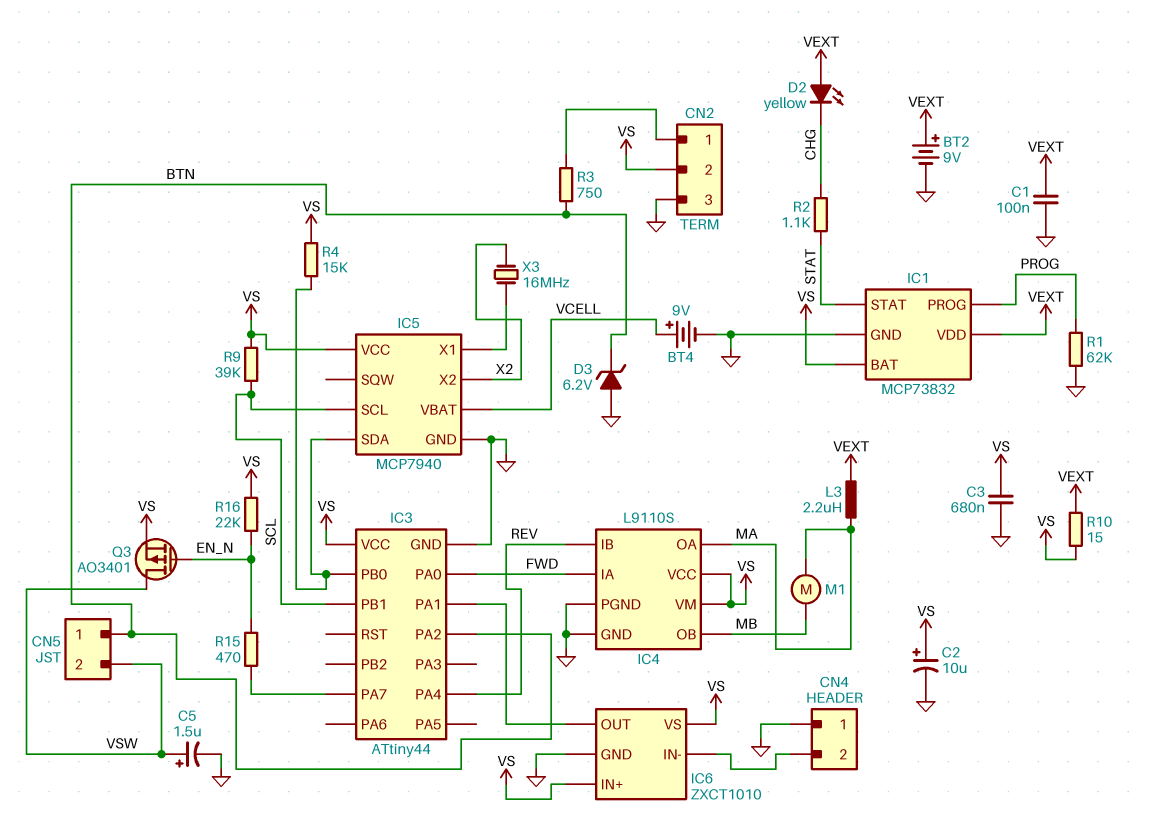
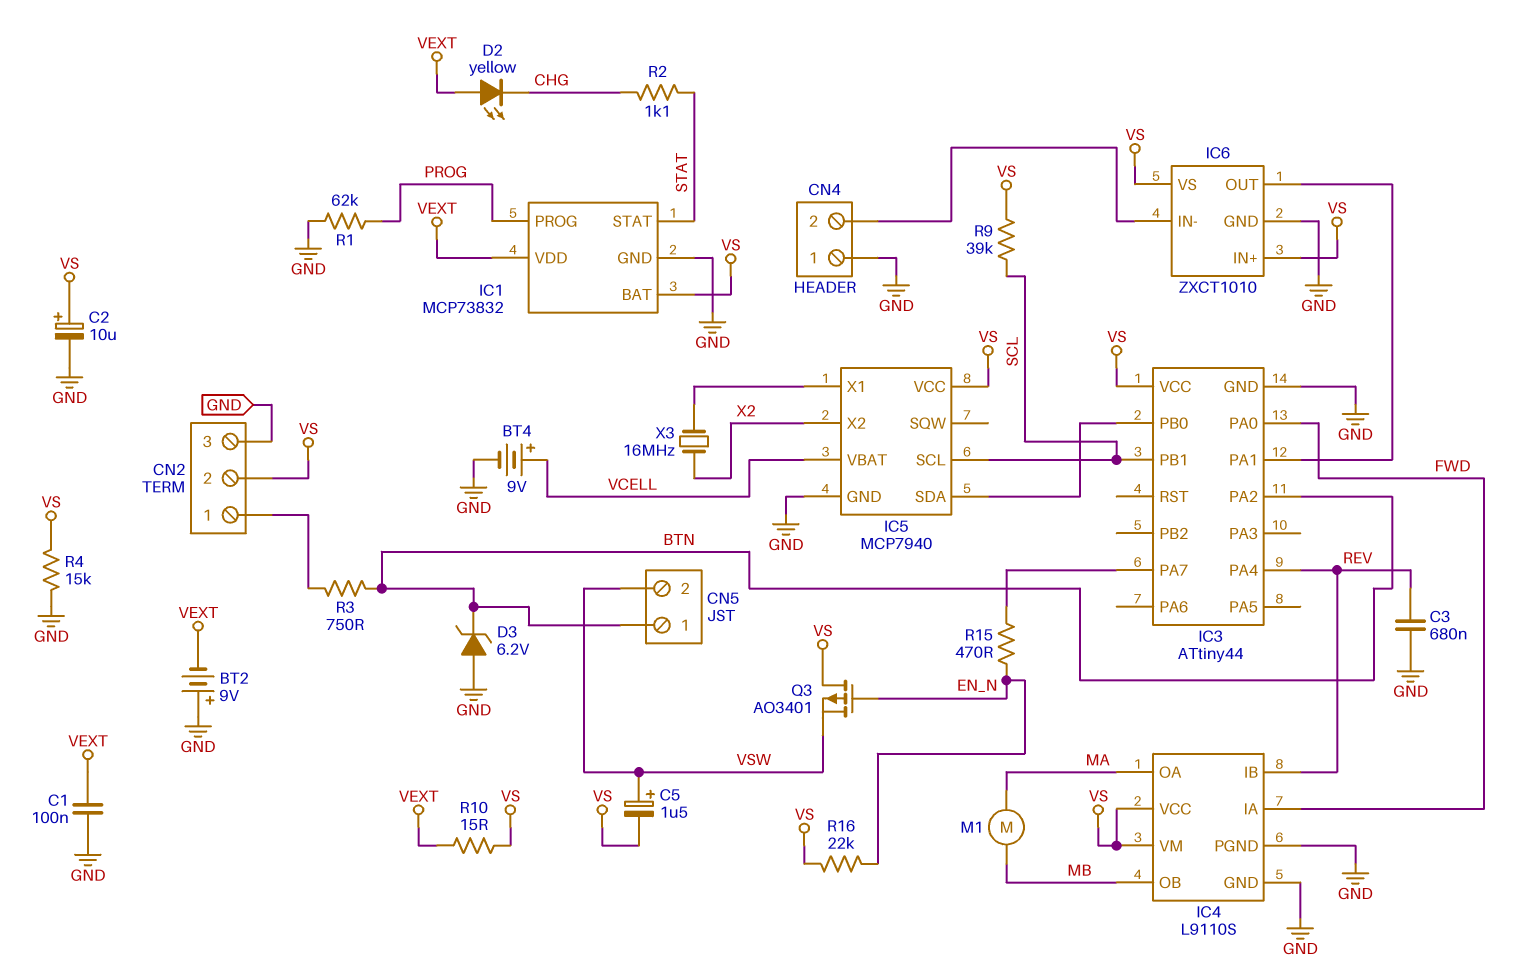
BT2: 9V (plus VEXT, minus GND) -> 9V (plus GND, minus VEXT)
C3: 680nF (GND, VS) -> 680nF (GND, REV)
C5: 1.5uF (plus VSW, minus GND) -> 1.5uF (plus VSW, minus VS)
L3: 2.2uH (MA, VEXT) -> none
Q3: PMOS AO3401 (G EN_N, D VSW, S VS) -> PMOS AO3401 (G EN_N, D VS, S VSW)
R4: 15k (IC3/PB0, VS) -> 15k (GND, VS)

